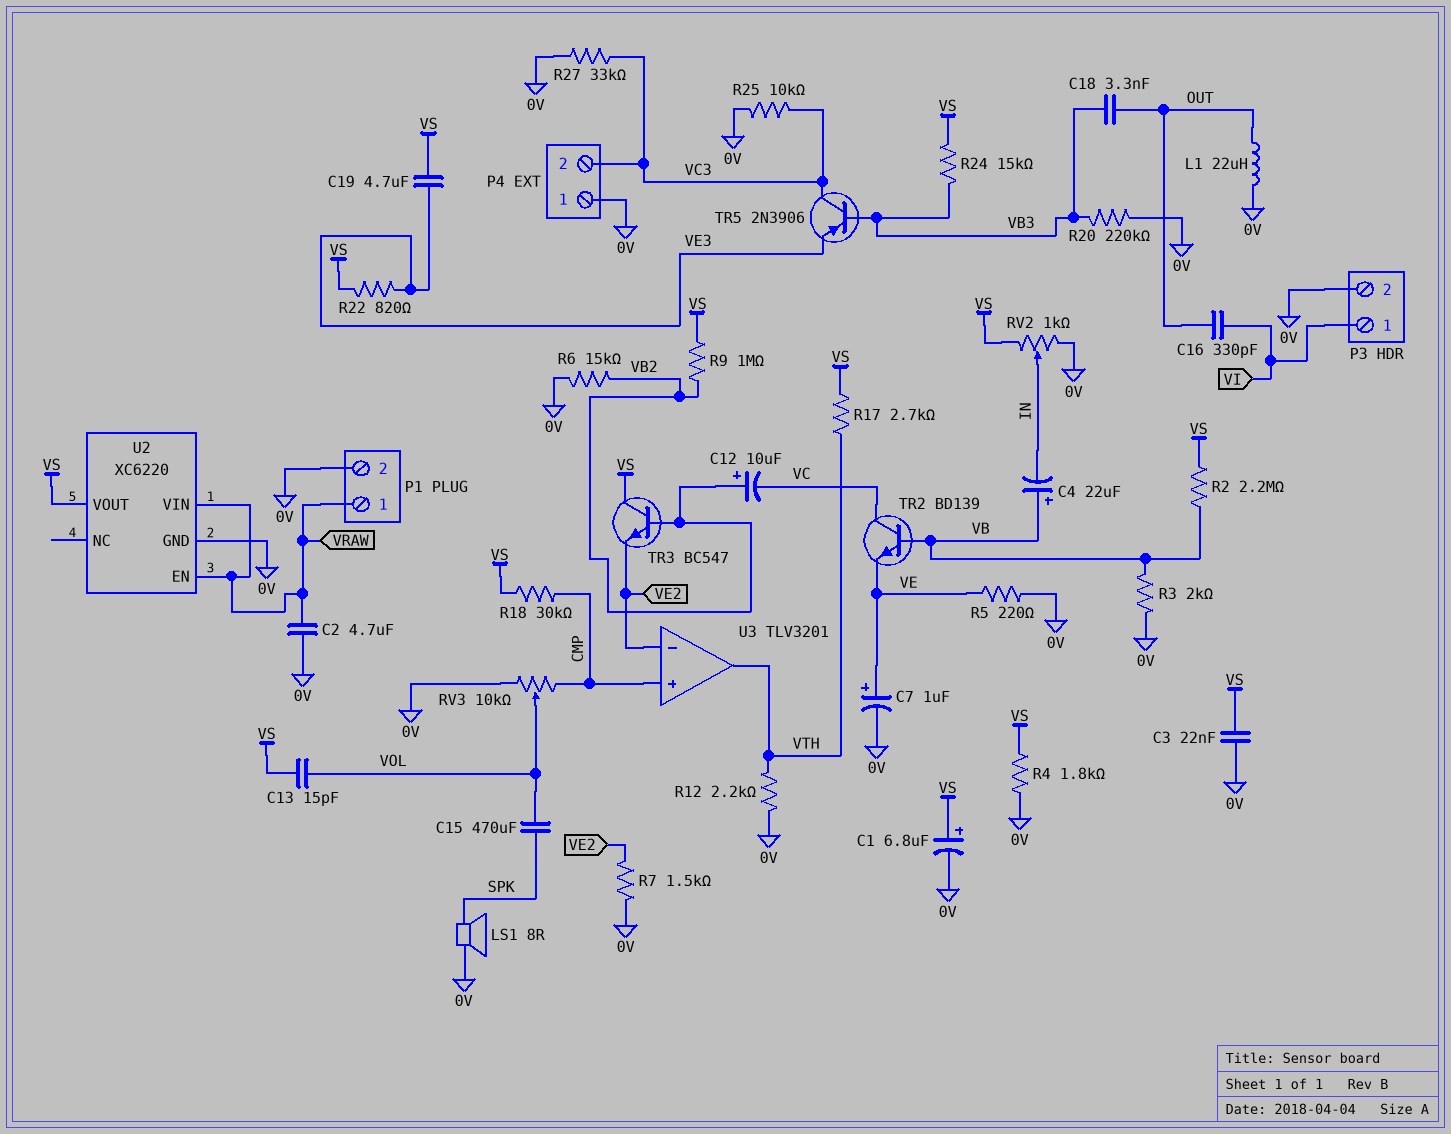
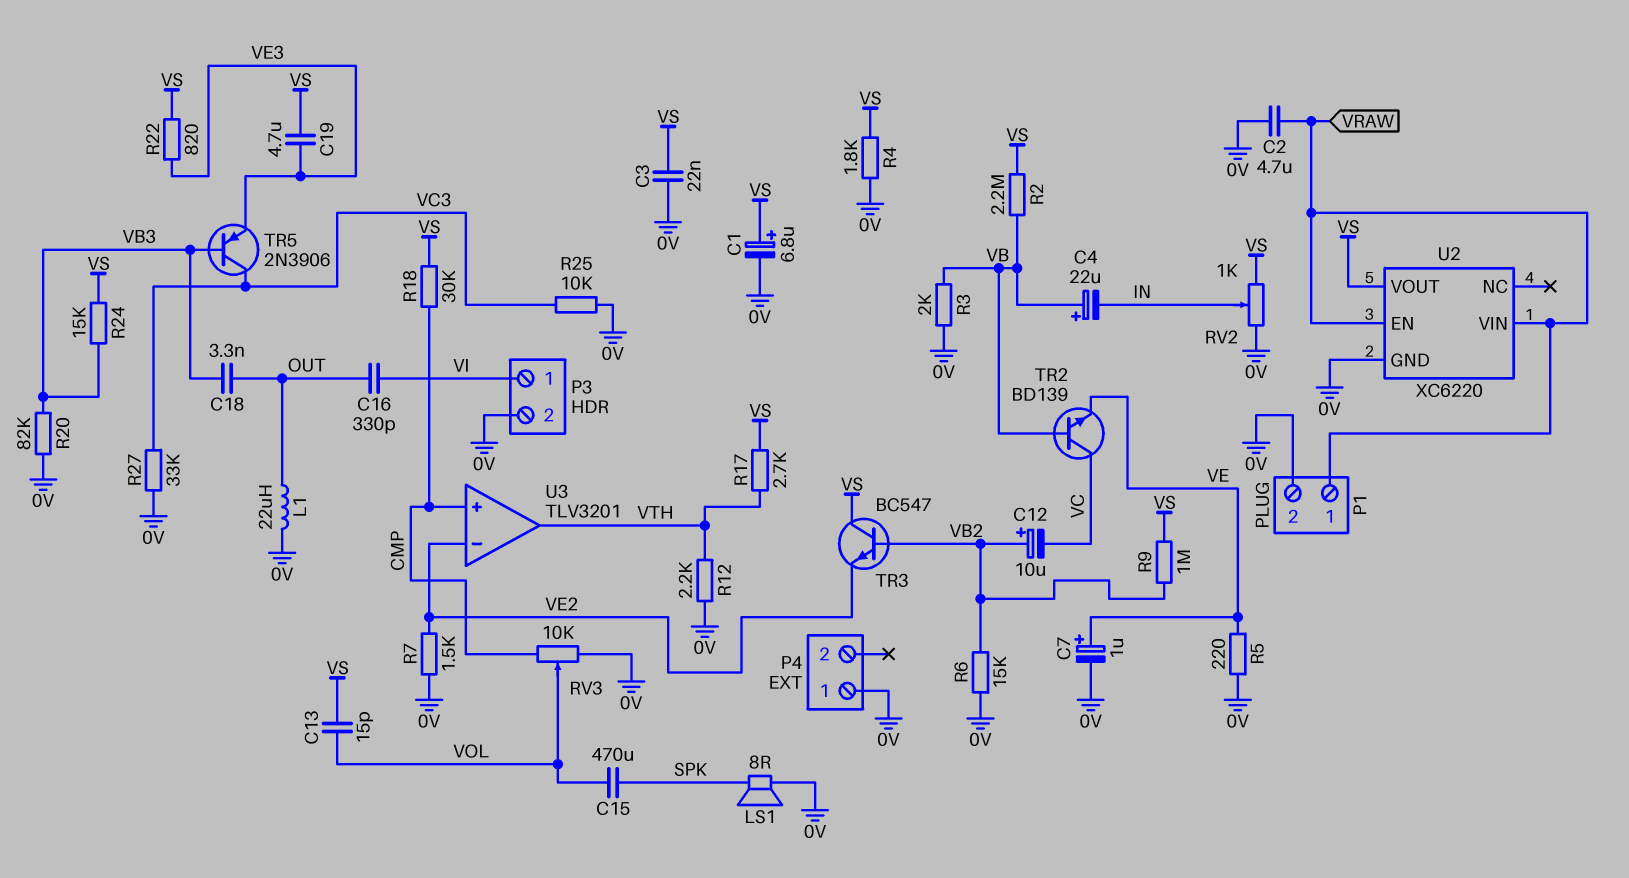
P4 pin 2: VC3 -> none
R20: 220k (0V, VB3) -> 82k (0V, VB3)

